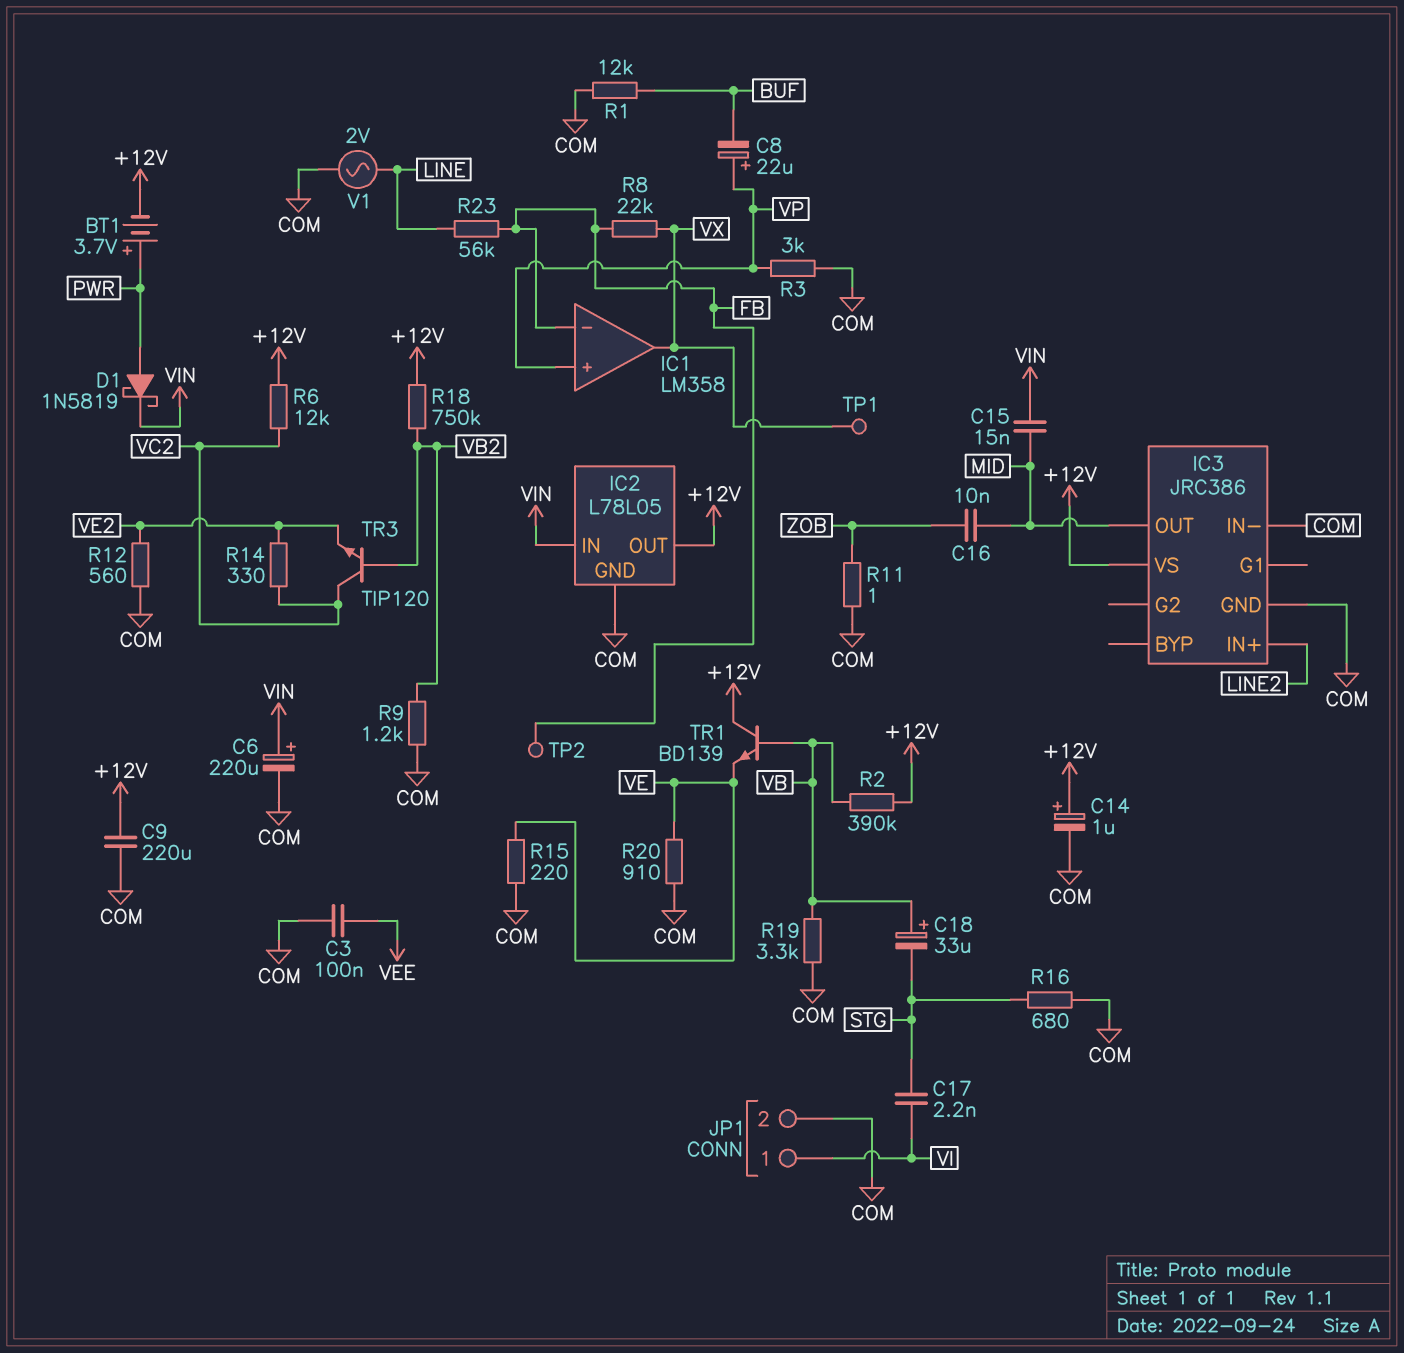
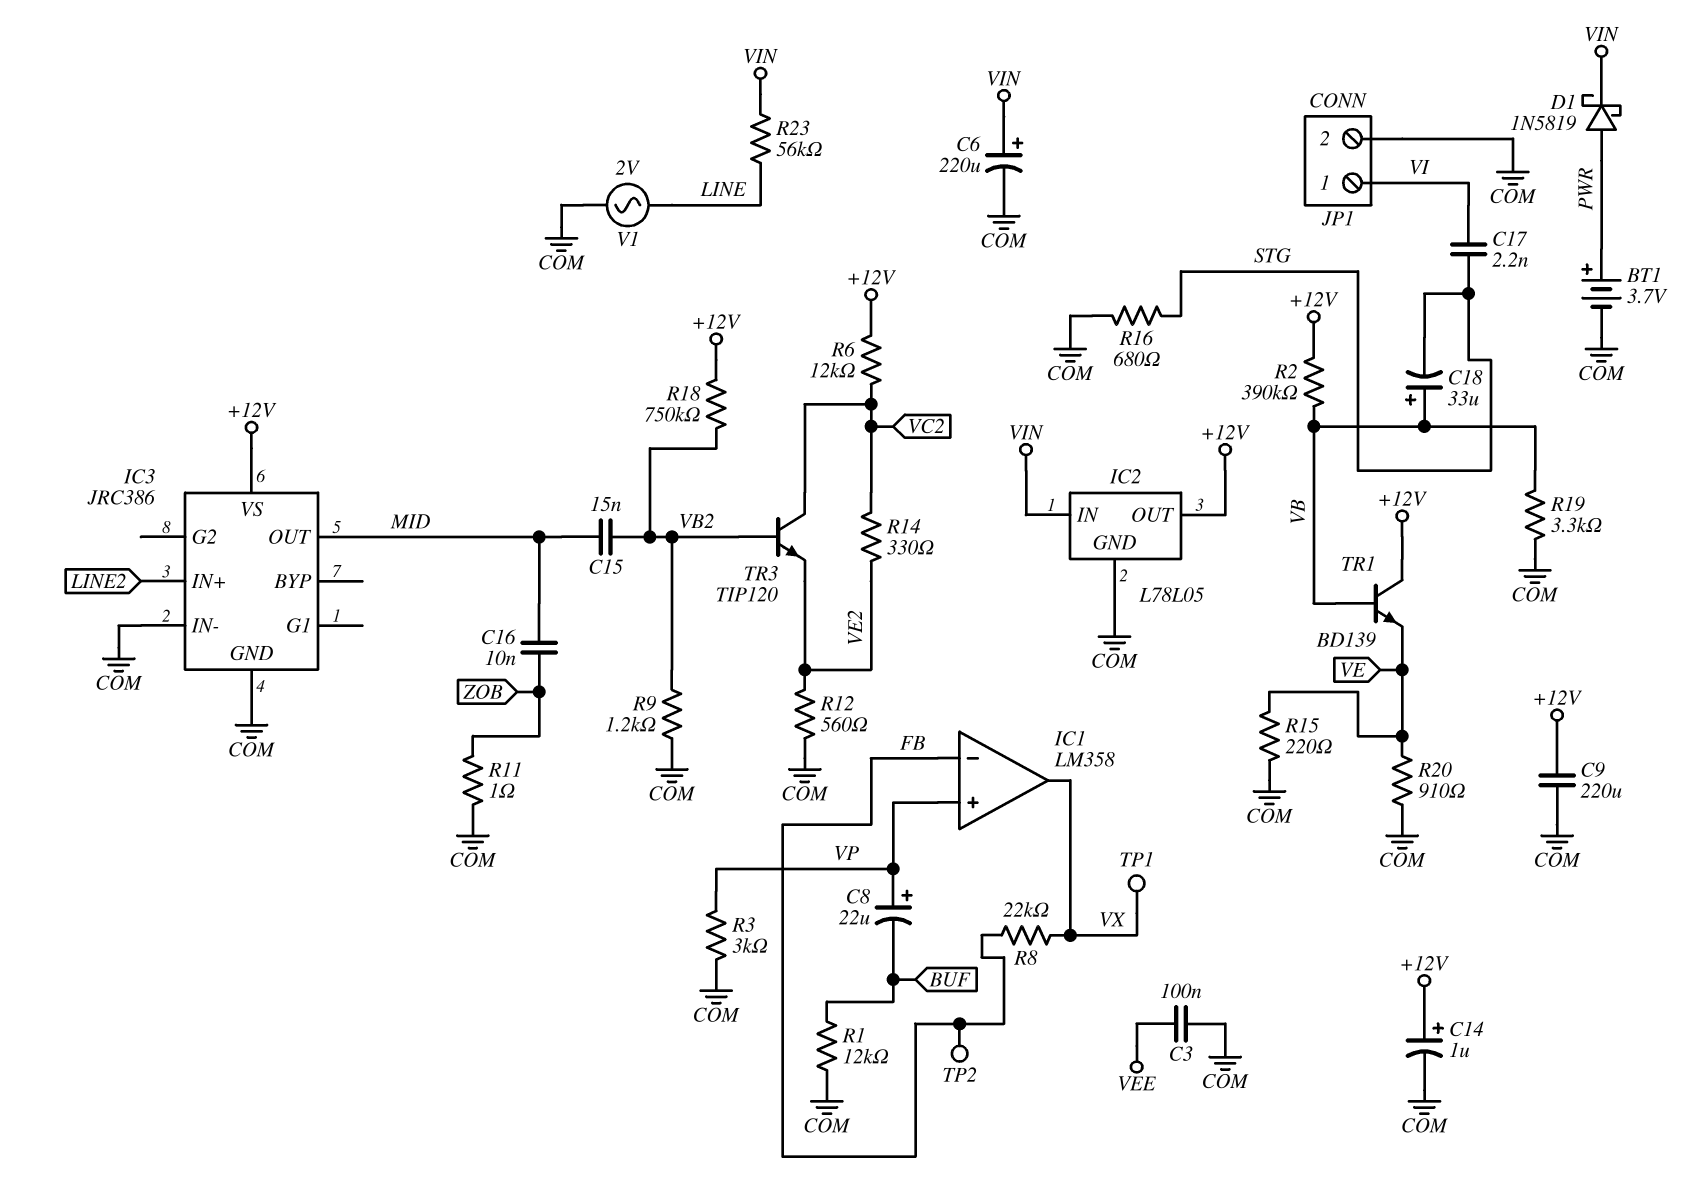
BT1: 3.7V (plus PWR, minus +12V) -> 3.7V (plus PWR, minus COM)
C15: 15nF (MID, VIN) -> 15nF (MID, VB2)
R23: 56k (FB, LINE) -> 56k (LINE, VIN)

